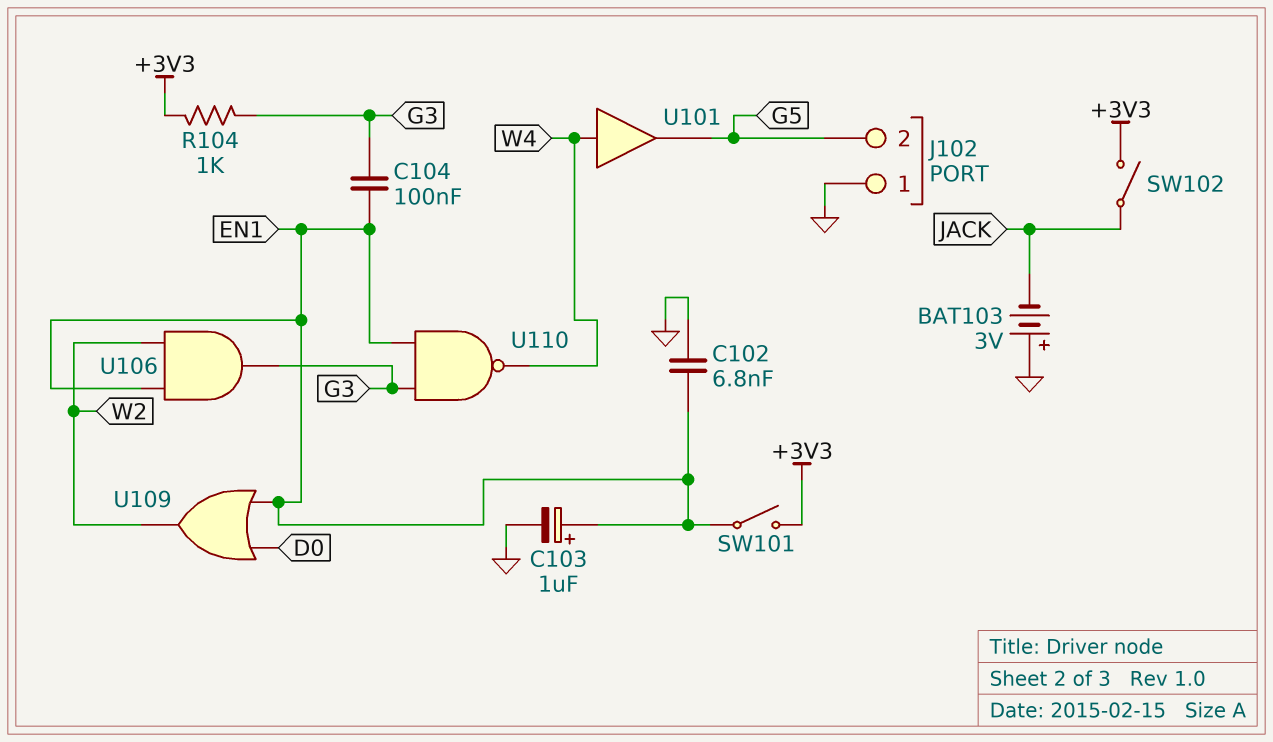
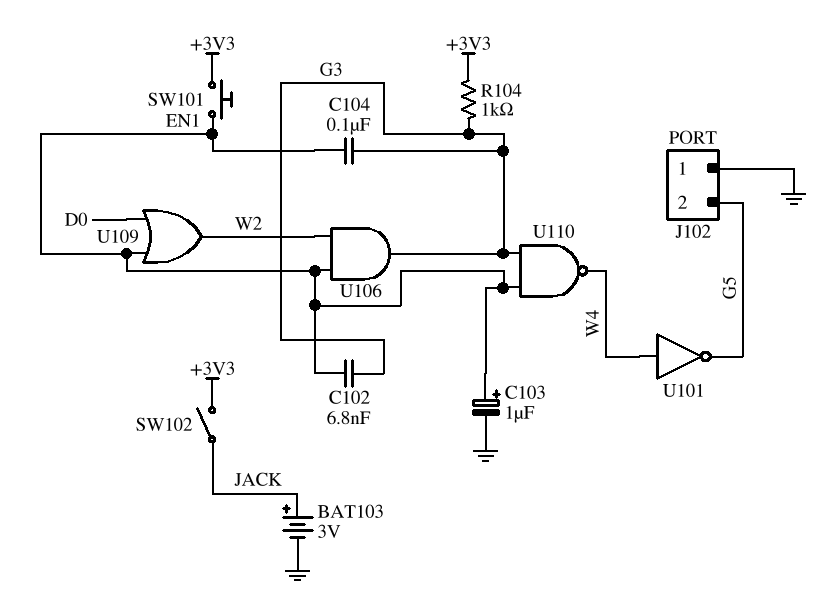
BAT103: 3V (plus GND, minus JACK) -> 3V (plus JACK, minus GND)
C102: 6.8nF (EN1, GND) -> 6.8nF (EN1, G3)
SW101: switch (+3V3, EN1) -> button (+3V3, EN1)
U101: buffer (in W4, out G5) -> NOT (in W4, out G5)

